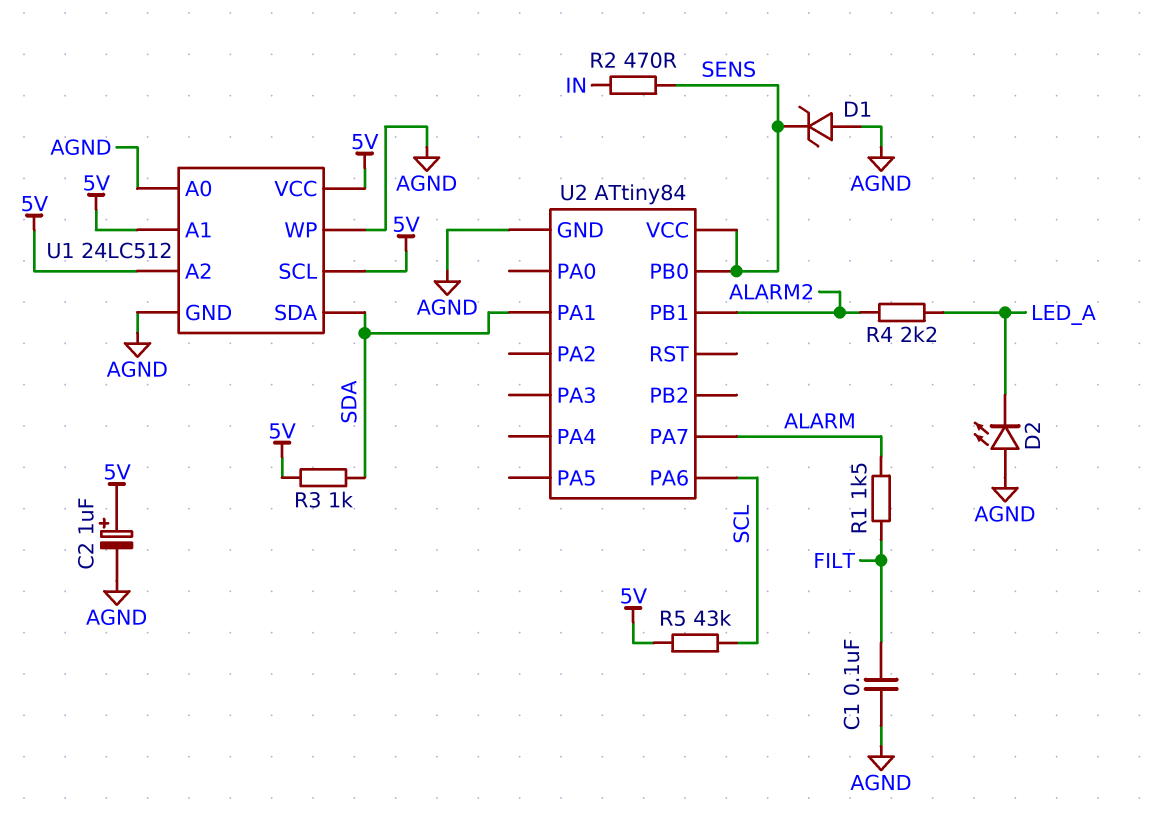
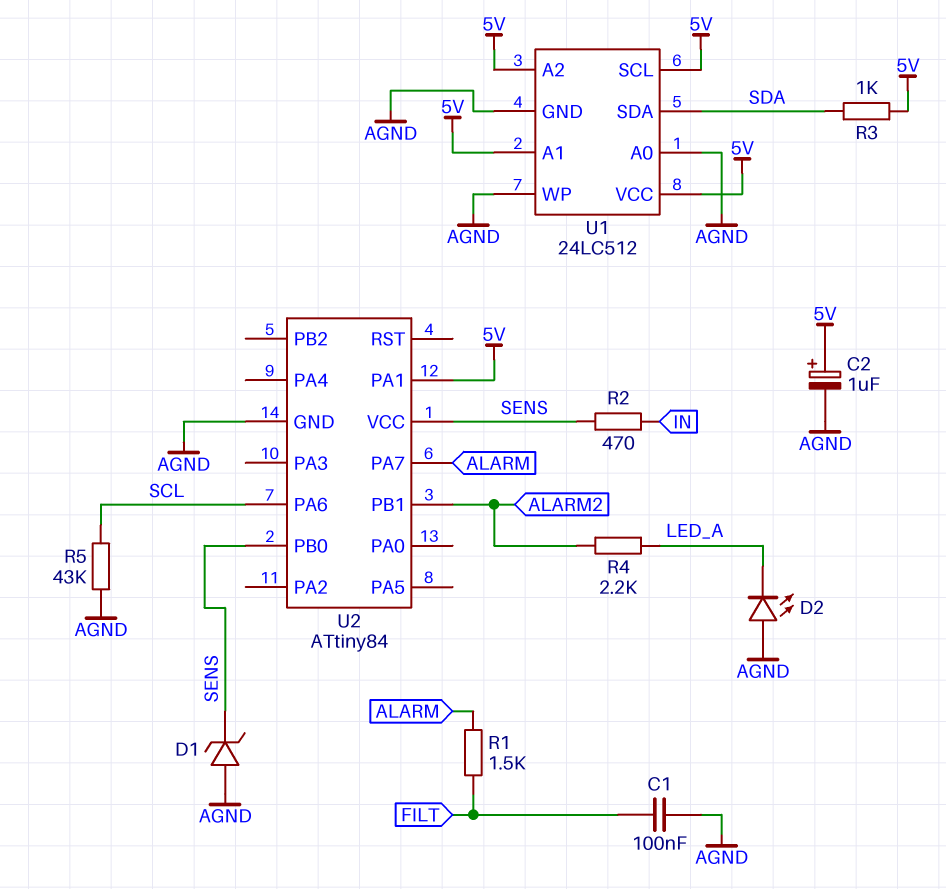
R5: 43k (5V, SCL) -> 43k (AGND, SCL)
U2 pin PA1: SDA -> 5V

